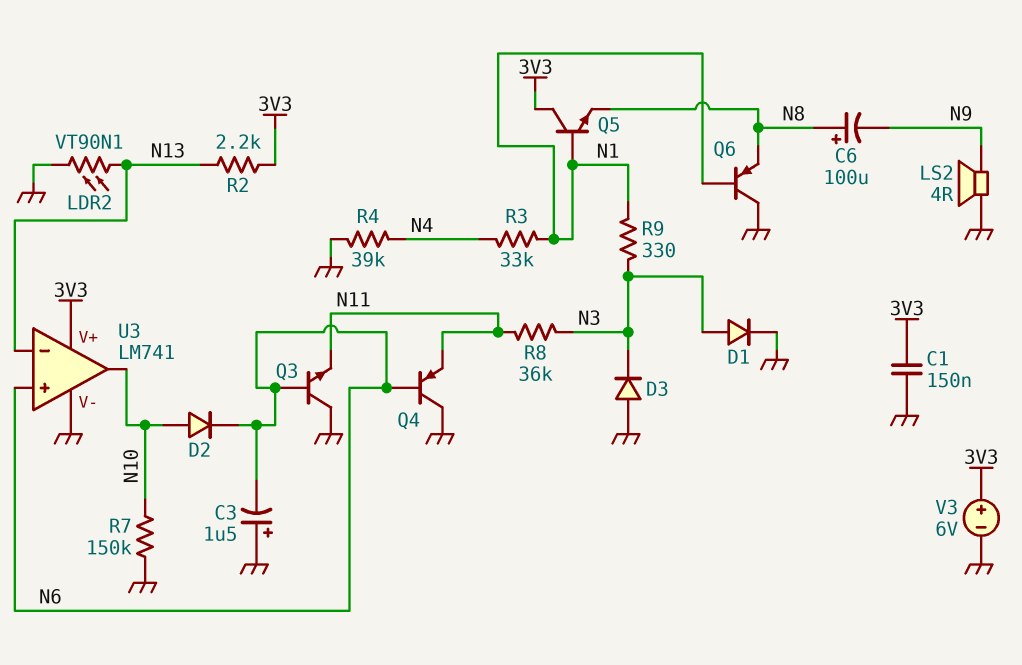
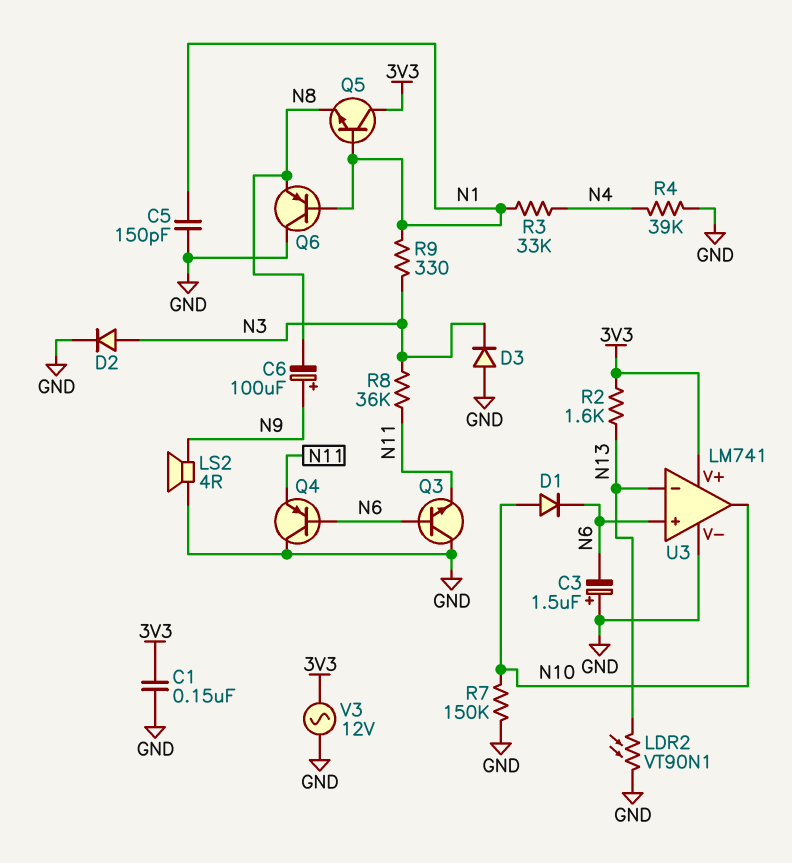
C5: none -> 150pF (GND, N1)
C6: 100uF (plus N8, minus N9) -> 100uF (plus N9, minus N8)
D1: diode (A N3, K GND) -> diode (A N10, K N6)
D2: diode (A N10, K N6) -> diode (A N3, K GND)
R2: 2.2k (3V3, N13) -> 1.6k (3V3, N13)
V3: 6V (plus 3V3, minus GND) -> AC 12V (3V3, GND)

